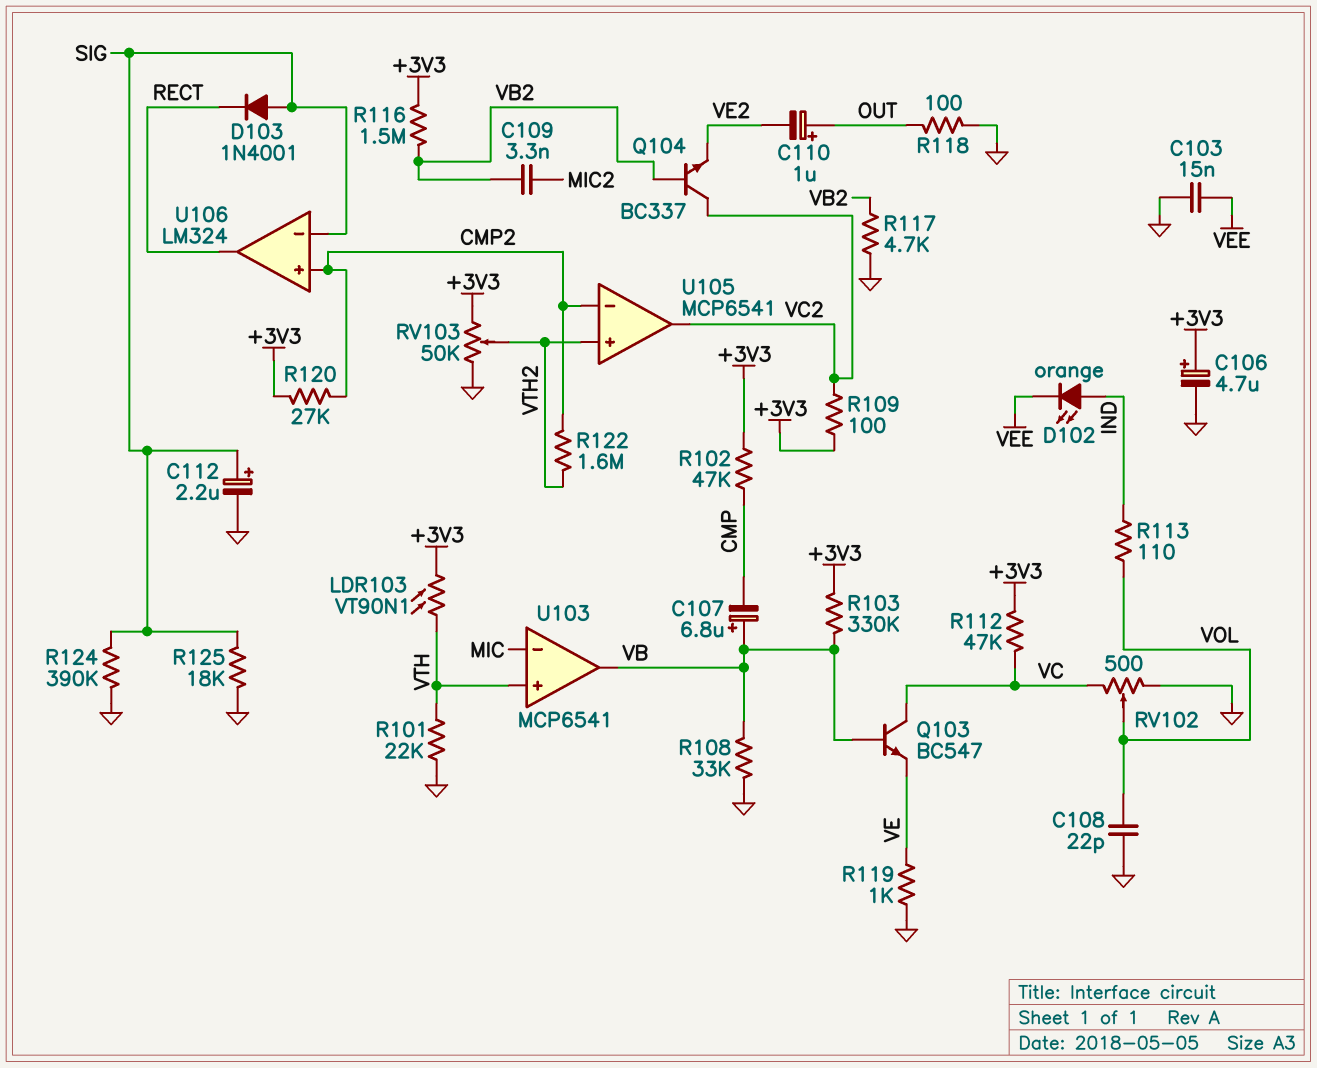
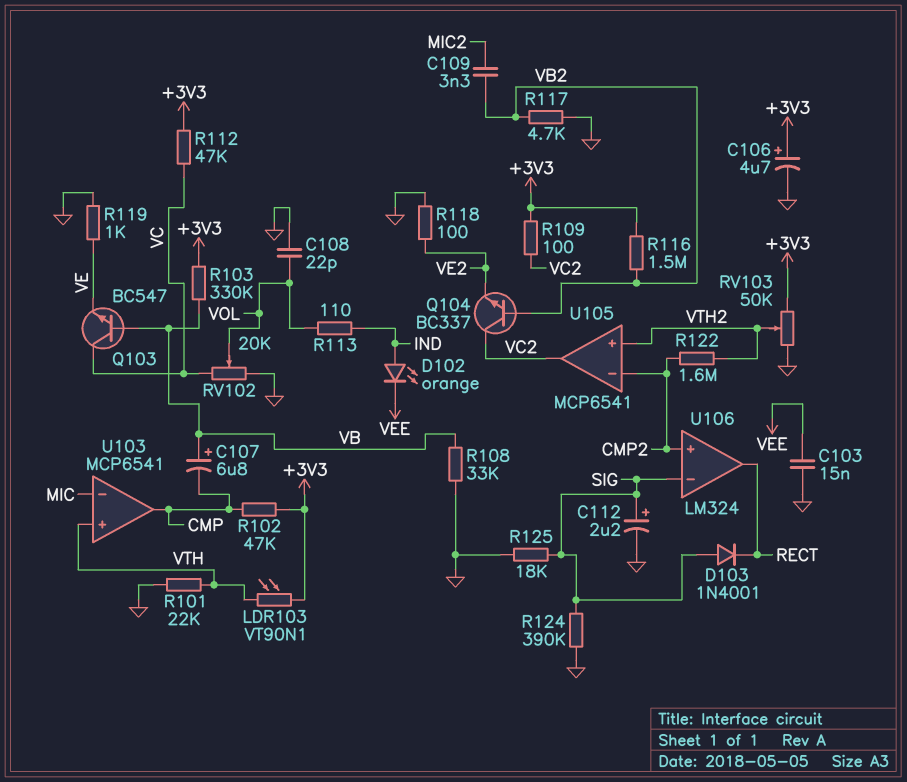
C110: 1uF (plus OUT, minus VE2) -> none
R118: 100 (GND, OUT) -> 100 (GND, VE2)
R120: 27k (+3V3, CMP2) -> none
RV102: 500 (GND, VC, wiper VOL) -> 20k (GND, VC, wiper VOL)
U103 pin out: VB -> CMP

